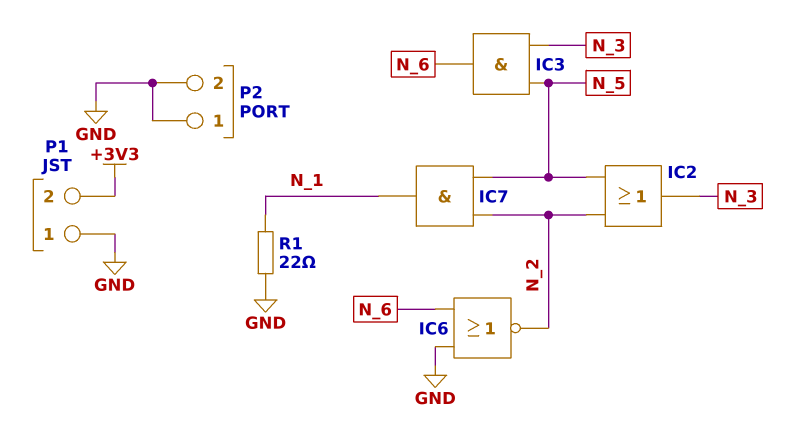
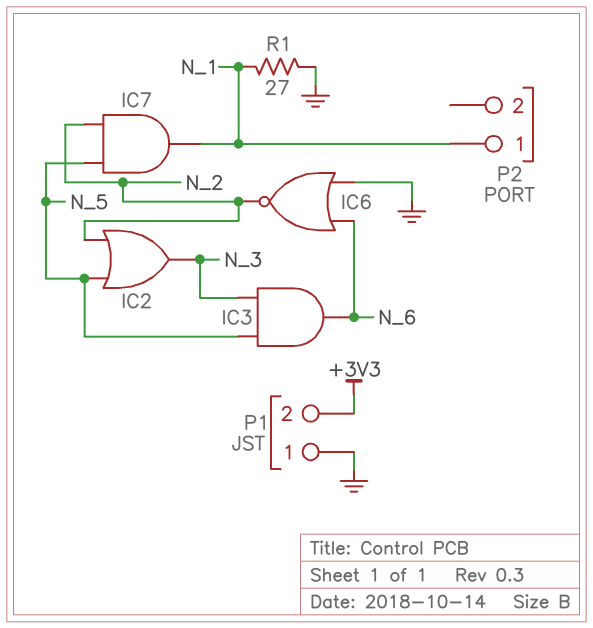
P2 pin 1: GND -> N_1
P2 pin 2: GND -> none
R1: 22 (GND, N_1) -> 27 (GND, N_1)

